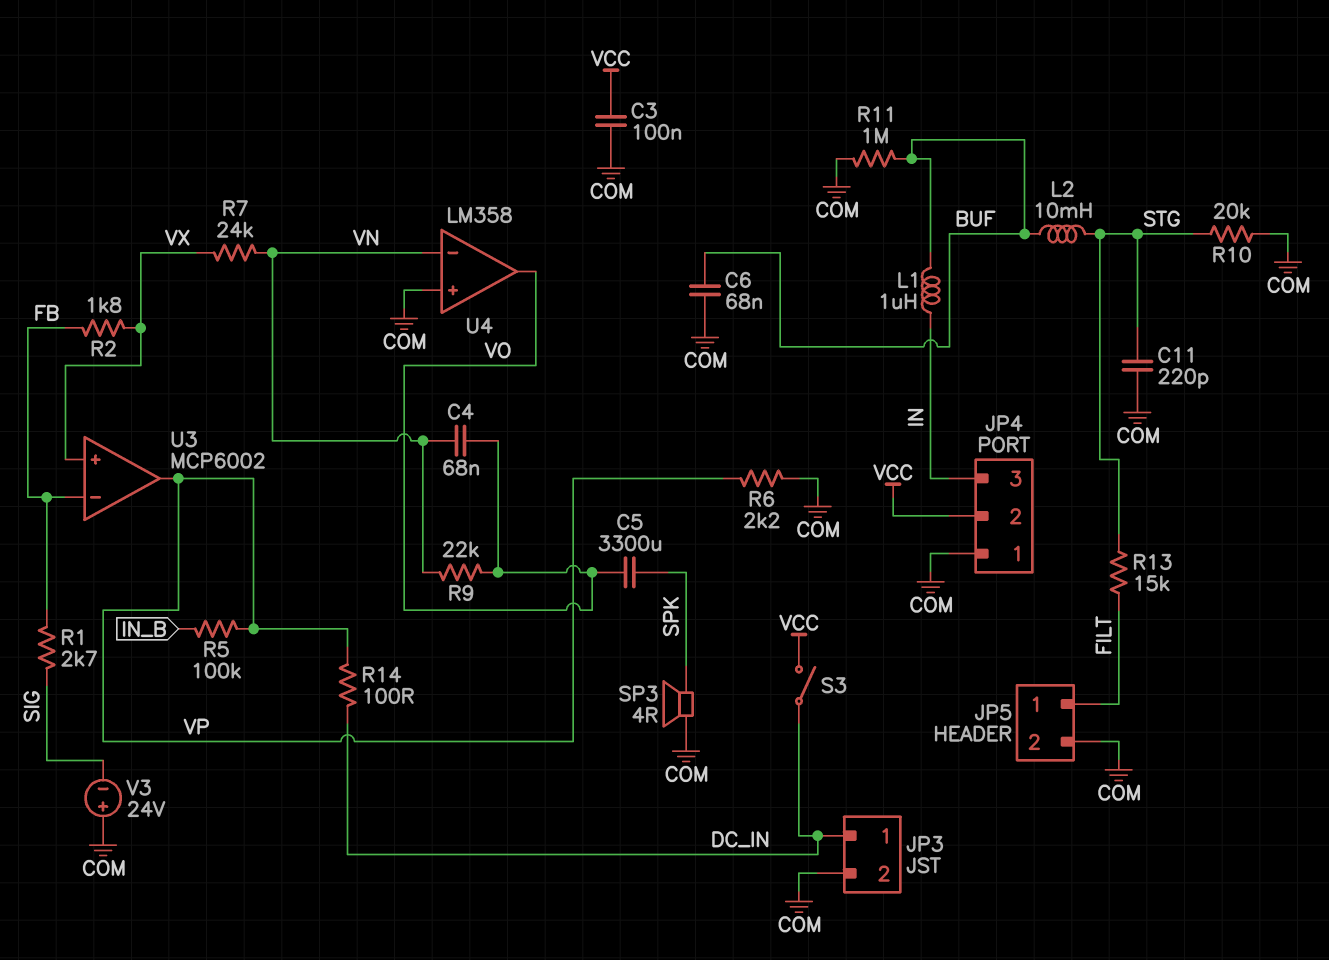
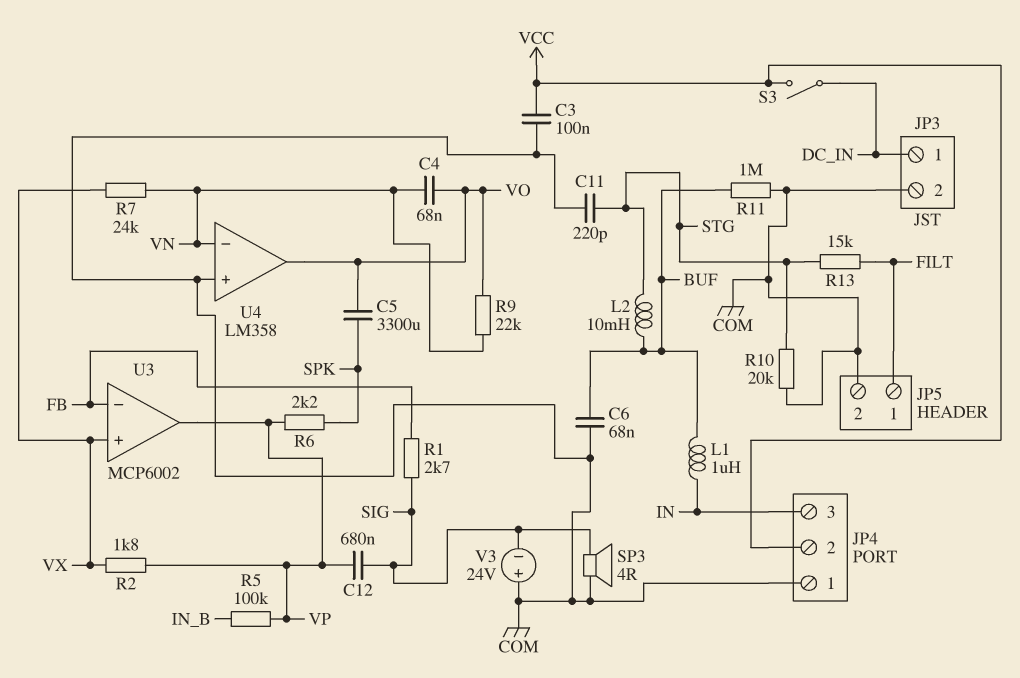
C12: none -> 680nF (SIG, VP)
R2: 1.8k (FB, VX) -> 1.8k (VP, VX)
R6: 2.2k (COM, VP) -> 2.2k (SPK, VP)
R14: 100 (DC_IN, VP) -> none
SP3: speaker 4R (COM, SPK) -> speaker 4R (COM, SIG)

